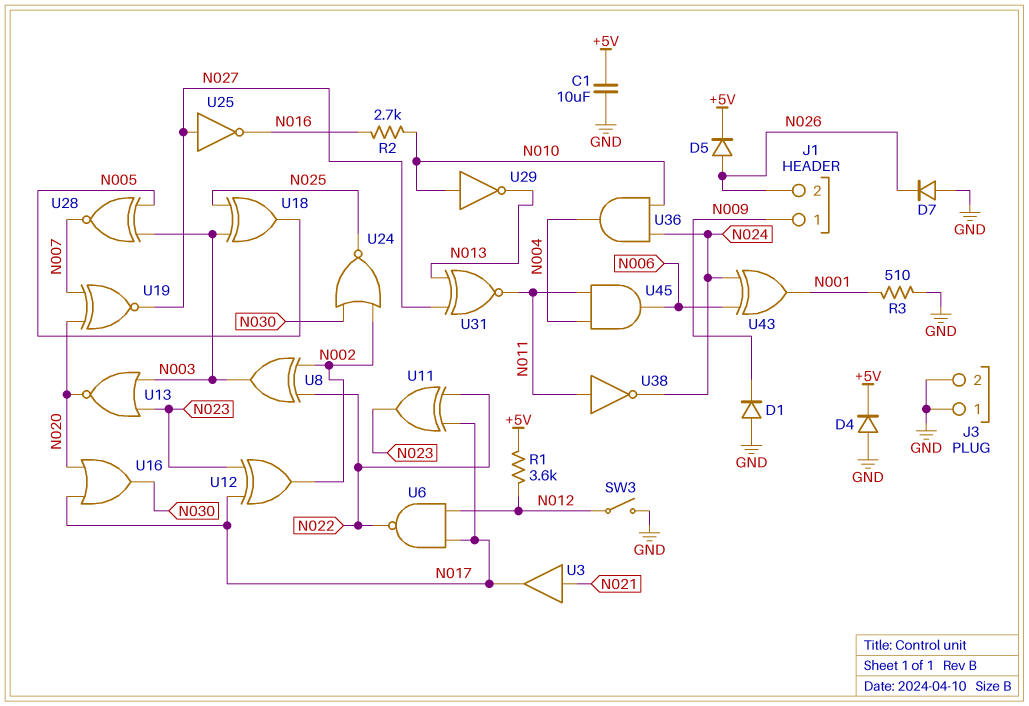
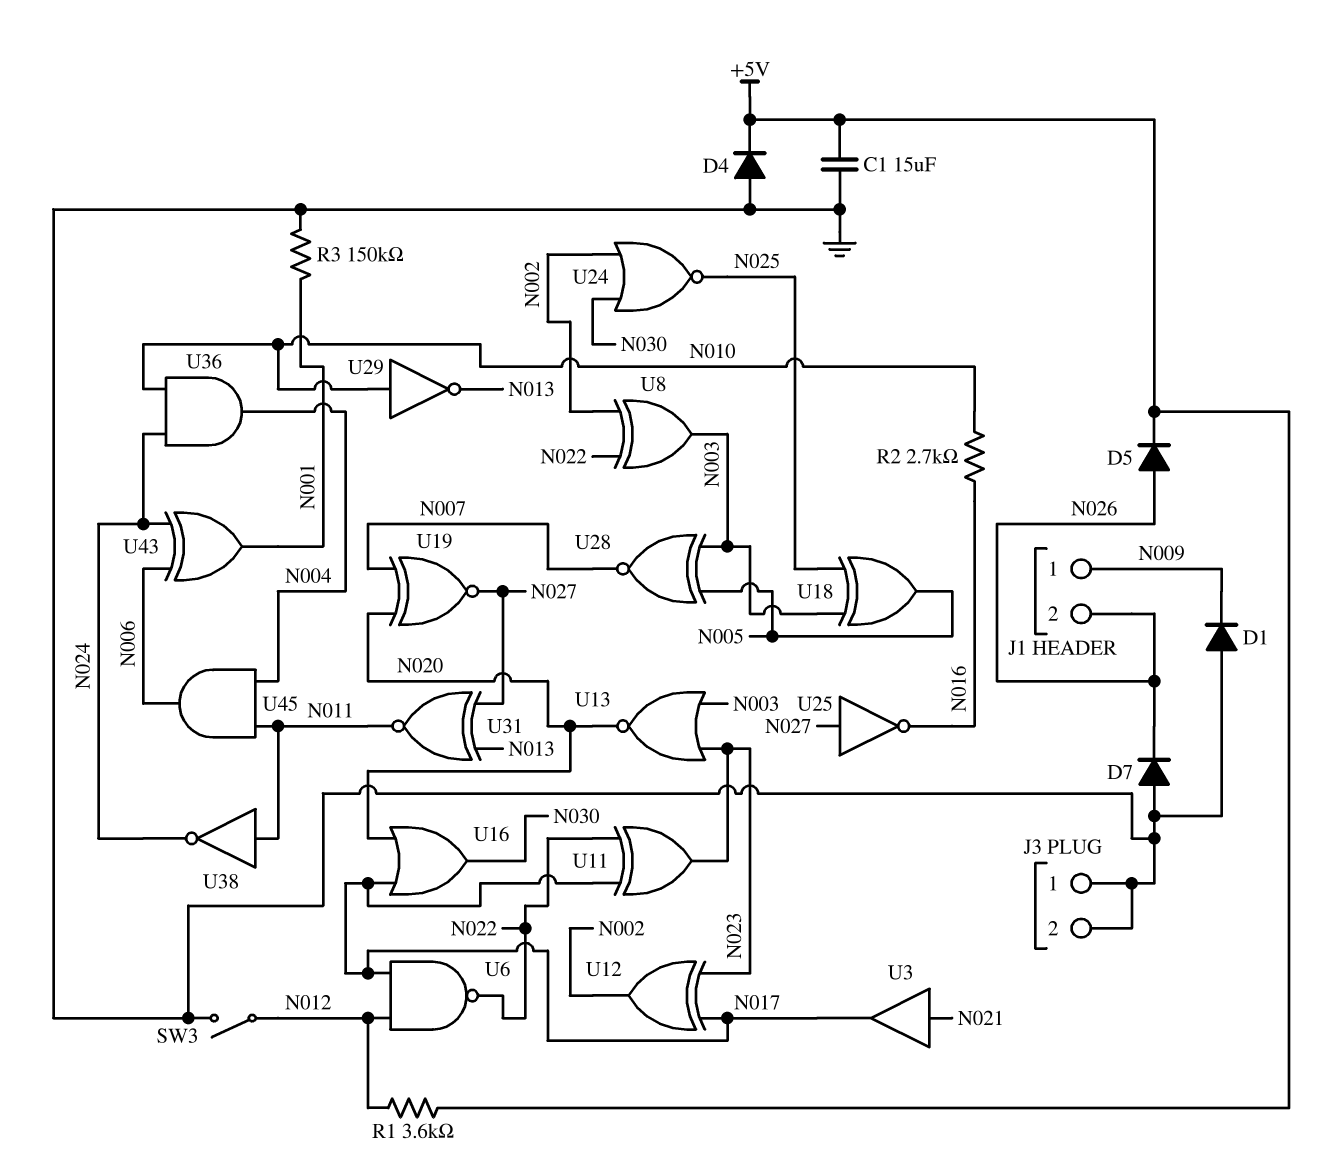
C1: 10uF (+5V, GND) -> 15uF (+5V, GND)
R3: 510 (GND, N001) -> 150k (GND, N001)

